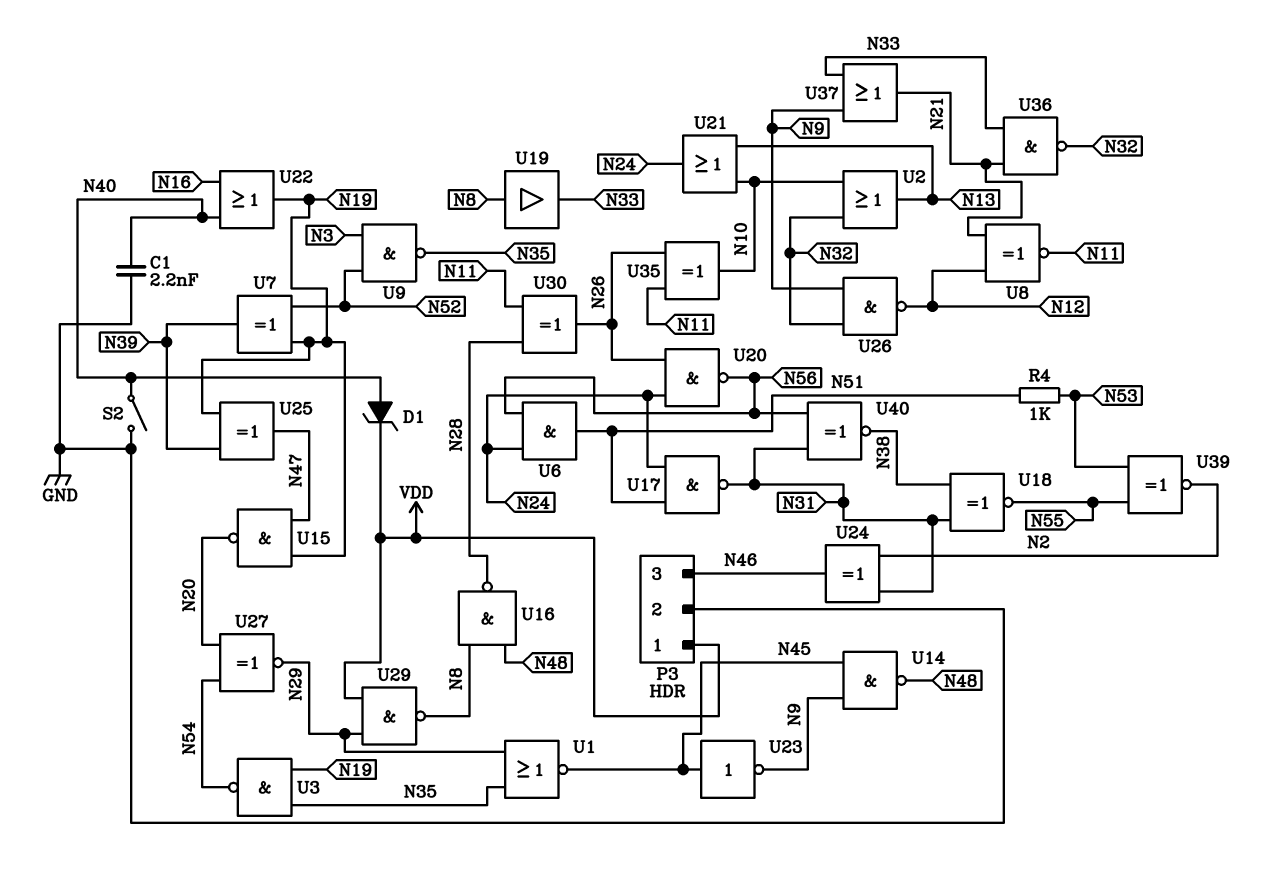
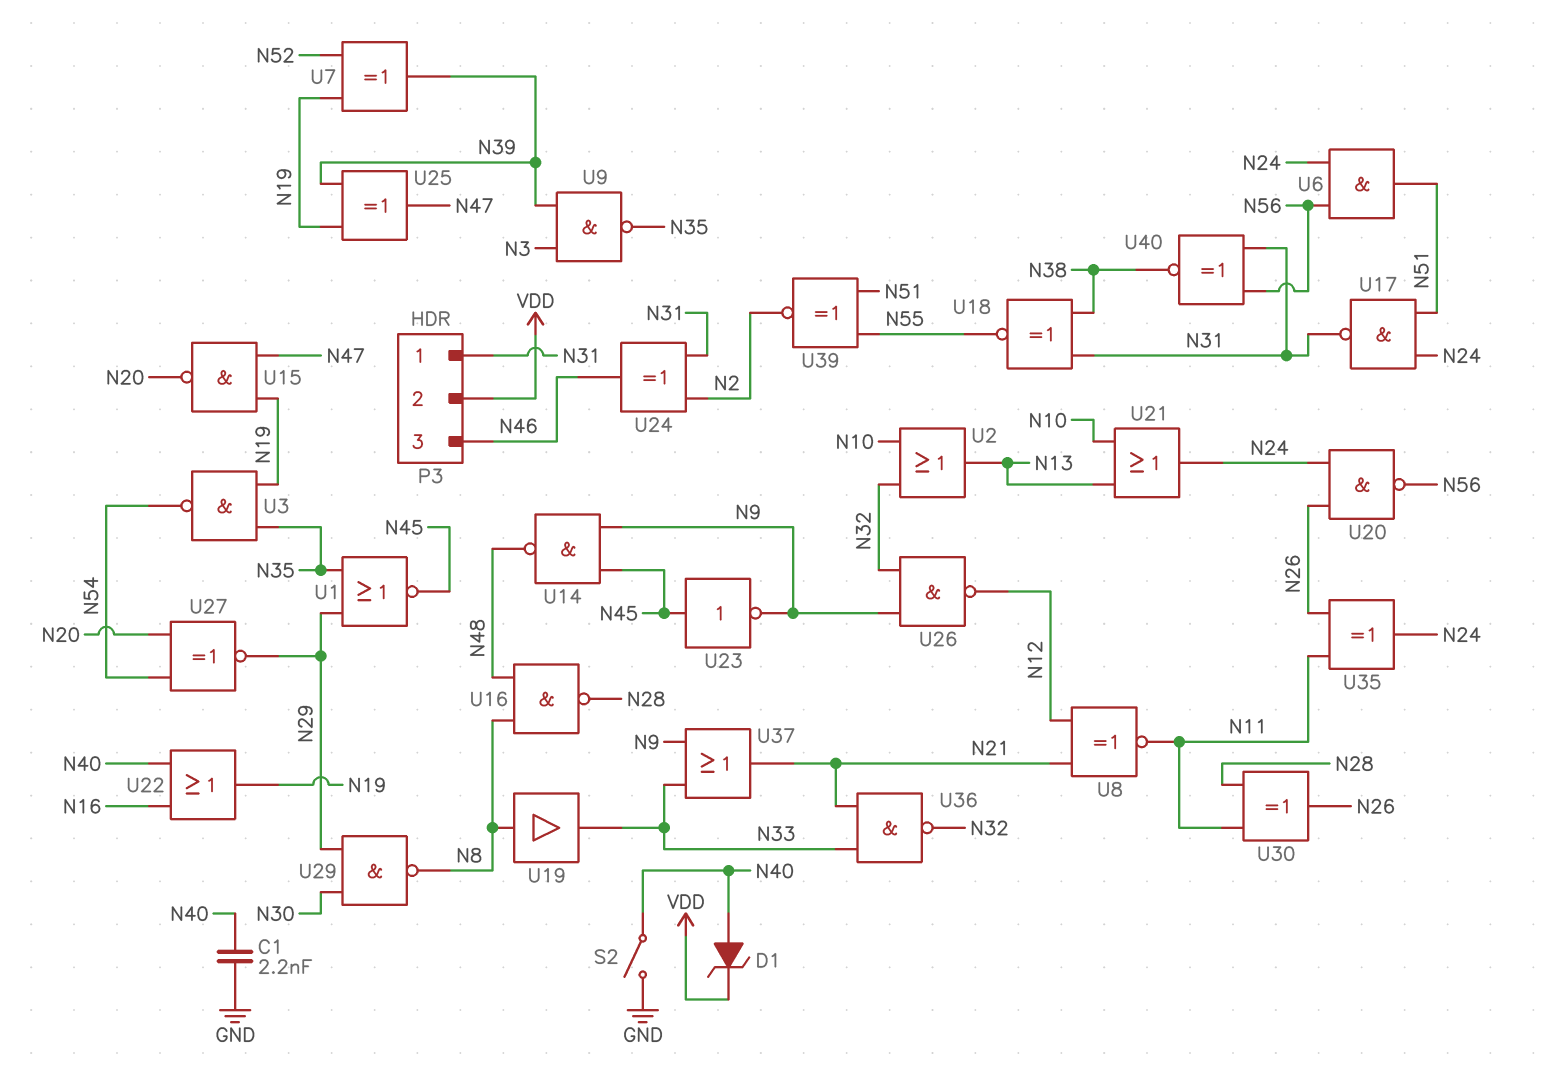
P3 pin 1: VDD -> N31
P3 pin 2: GND -> VDD
R4: 1k (N51, N53) -> none
U9: NAND (in N3, in N52, out N35) -> NAND (in N3, in N39, out N35)
U29: NAND (in N29, in VDD, out N8) -> NAND (in N29, in N30, out N8)
U35: XOR (in N11, in N26, out N10) -> XOR (in N11, in N26, out N24)
U39: XNOR (in N53, in N55, out N2) -> XNOR (in N51, in N55, out N2)

